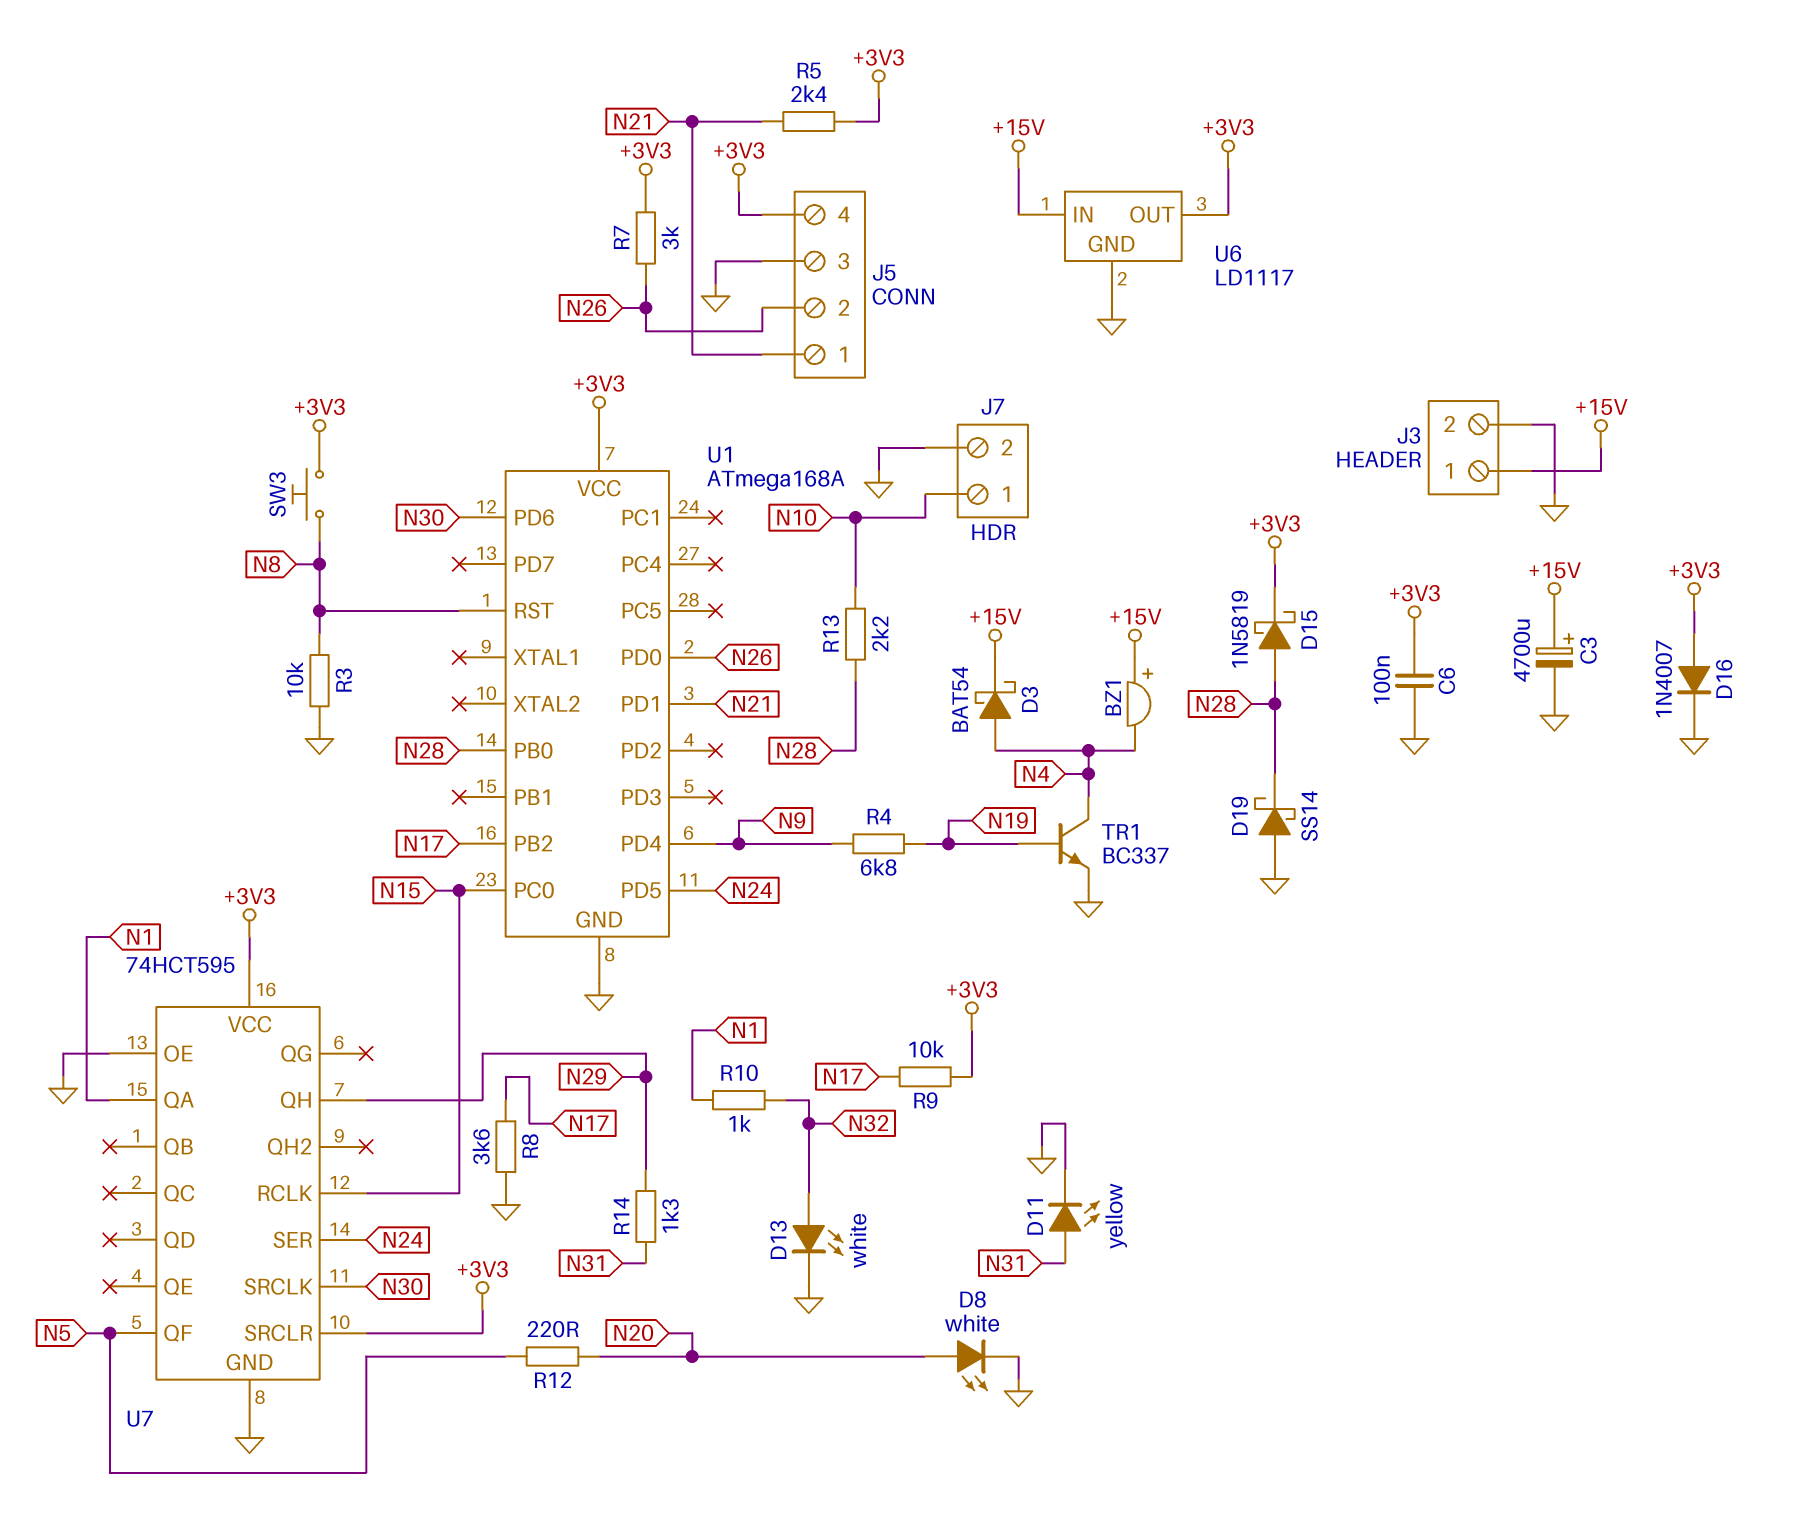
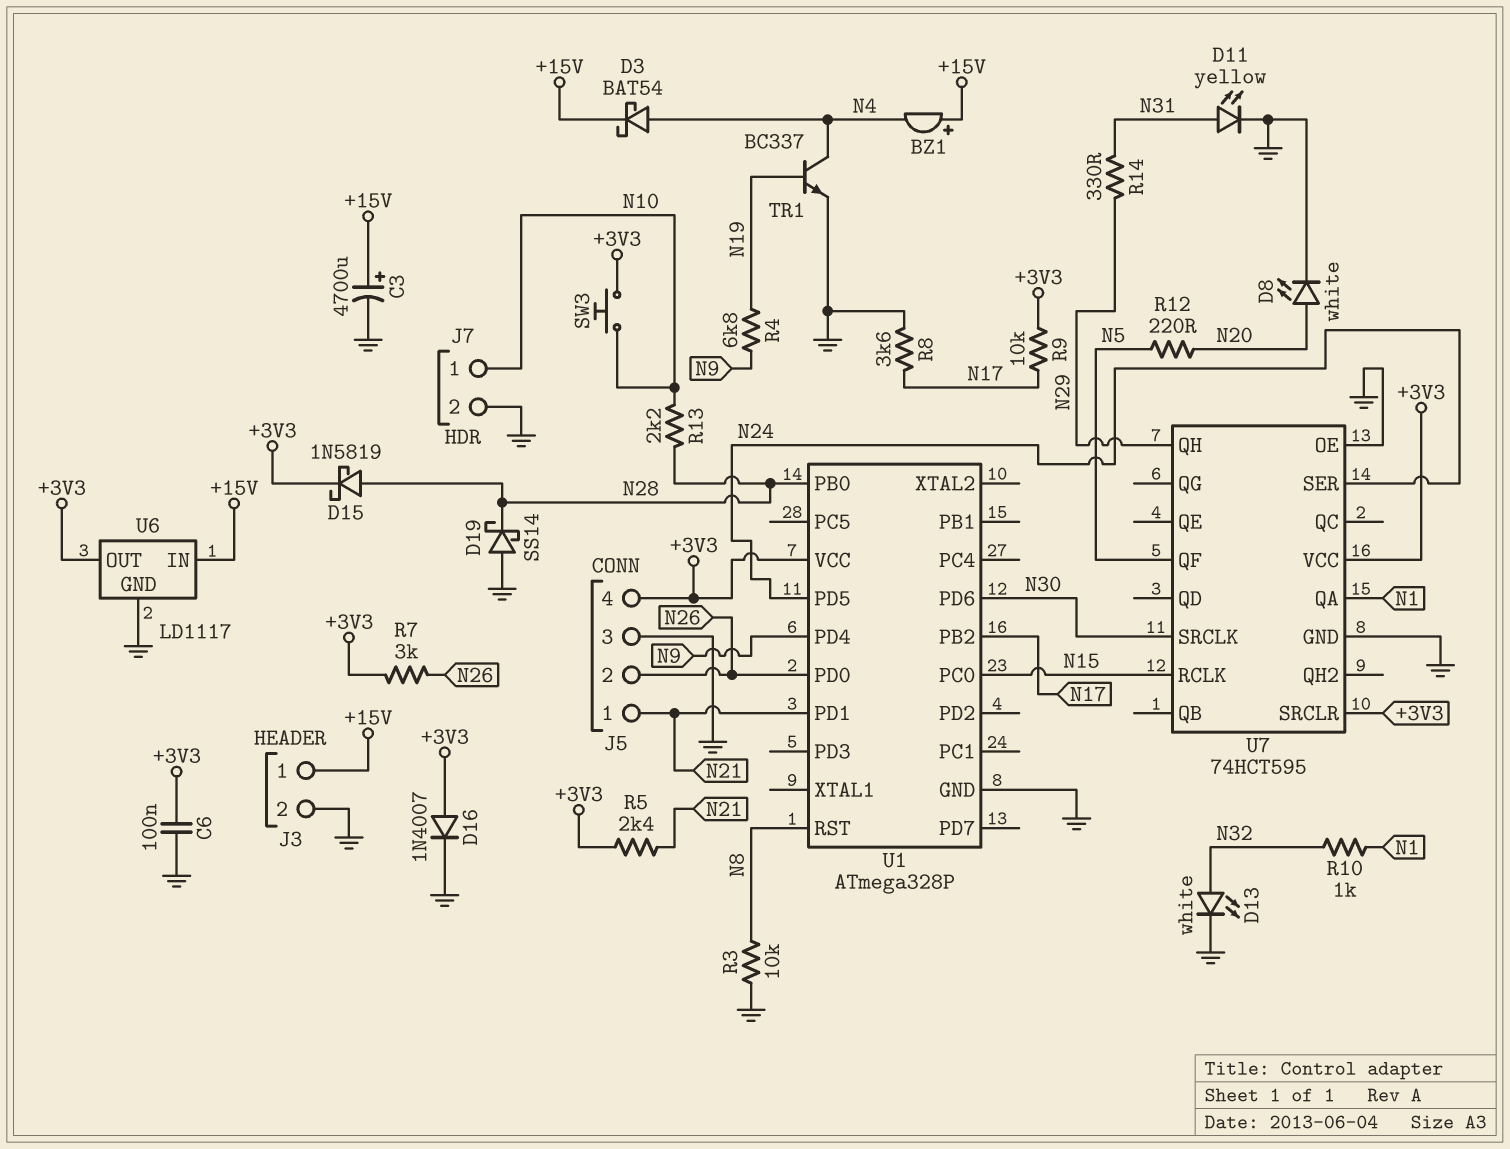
R14: 1.3k (N29, N31) -> 330 (N29, N31)
SW3: button (+3V3, N8) -> button (+3V3, N10)
U1: ATmega168A -> ATmega328P

